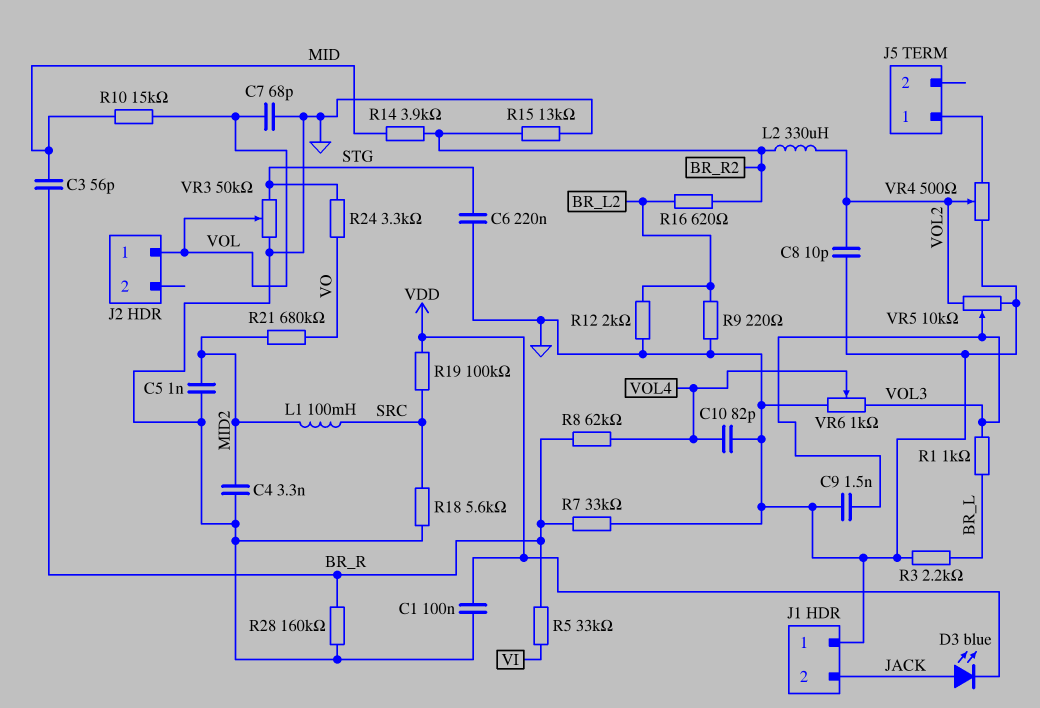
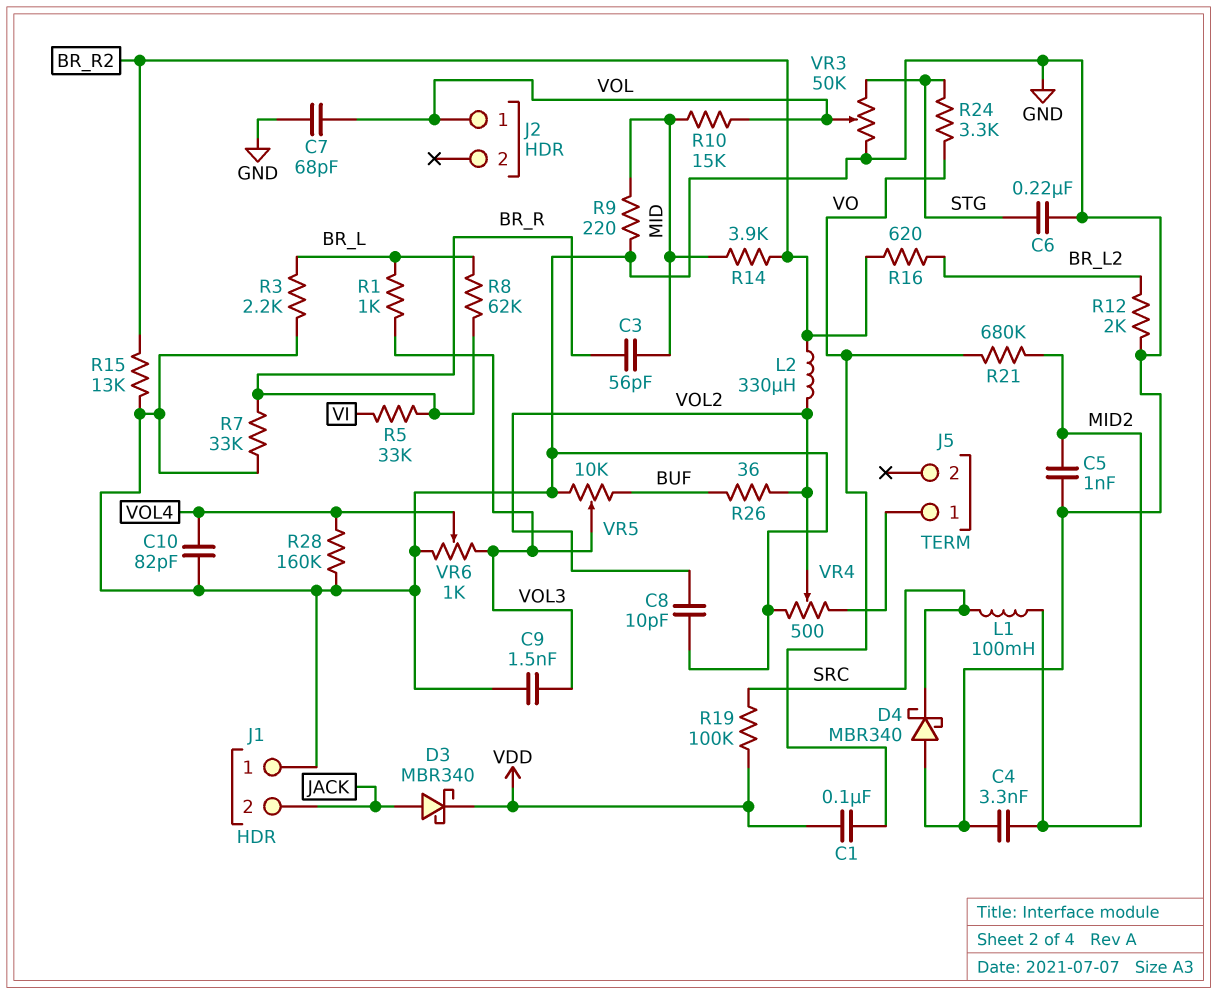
C1: 100nF (GND, VDD) -> 100nF (VDD, VO)
D3: LED blue (A JACK, K VDD) -> schottky MBR340 (A JACK, K VDD)
D4: none -> schottky MBR340 (A GND, K SRC)
R8: 62k (BR_R, VOL4) -> 62k (BR_L, BR_R)
R9: 220 (BR_L2, GND) -> 220 (GND, MID)
R18: 5.6k (GND, SRC) -> none
R26: none -> 36 (BUF, VOL2)
R28: 160k (BR_R, GND) -> 160k (GND, VOL4)
VR5: 10k (GND, VOL2, wiper VOL3) -> 10k (BUF, GND, wiper VOL3)

